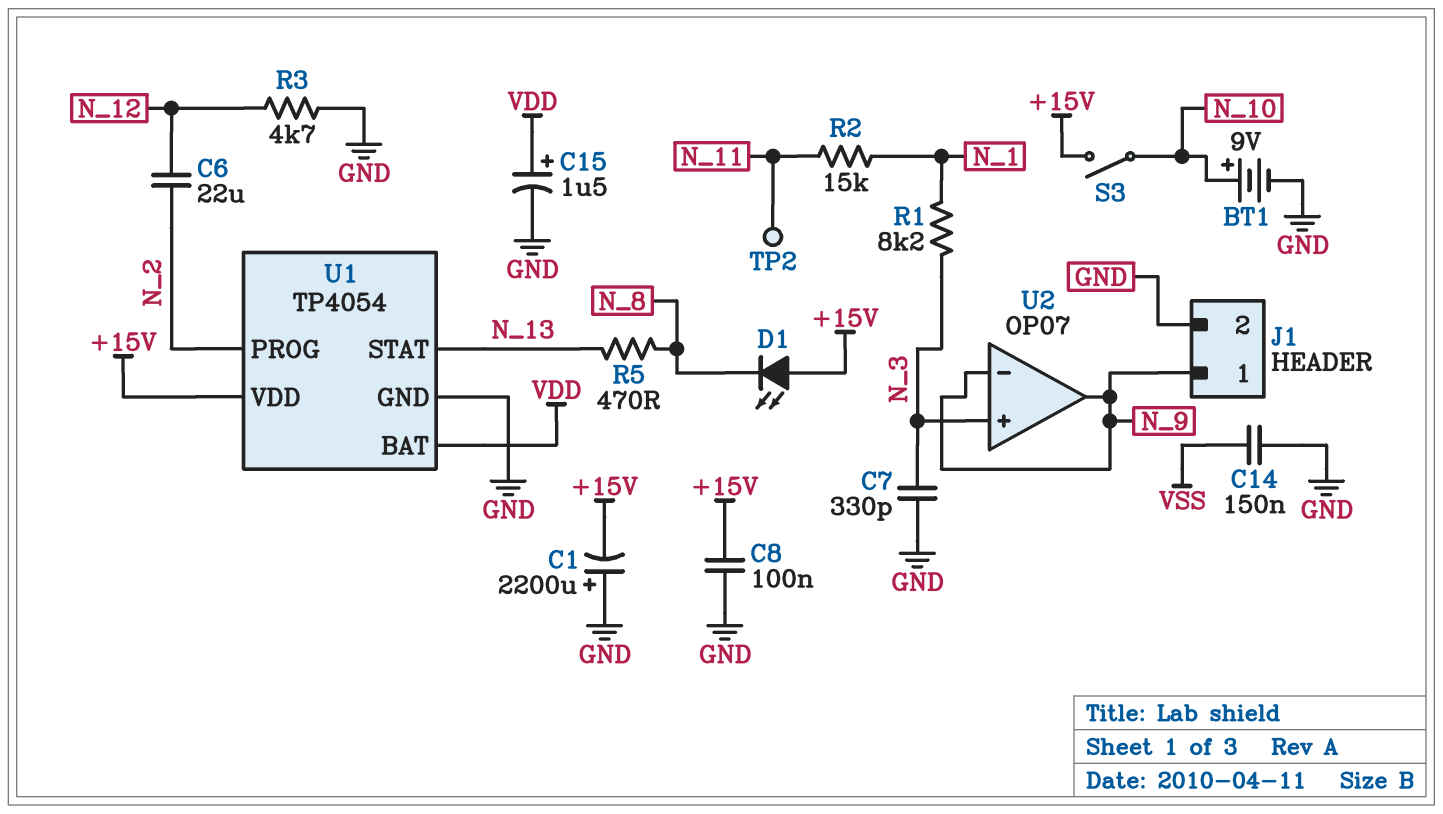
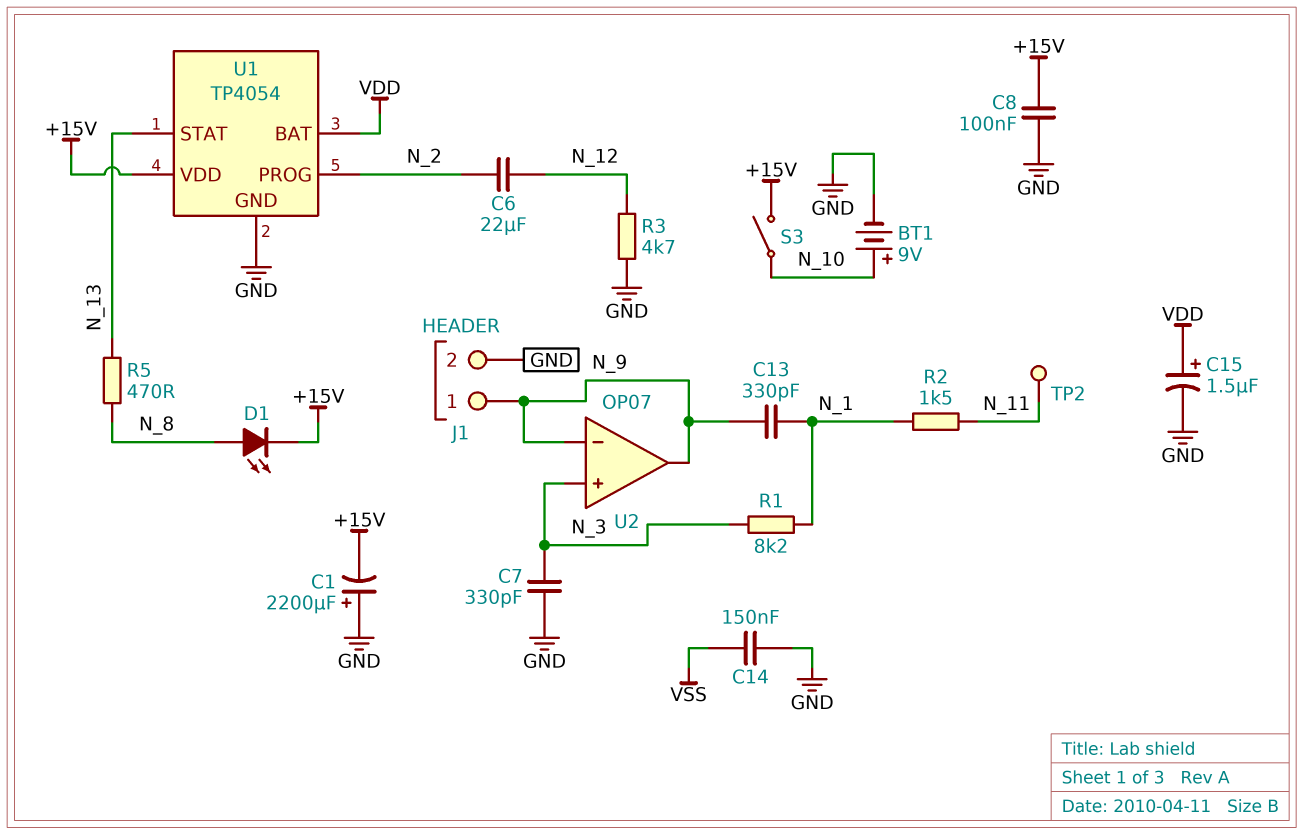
C13: none -> 330pF (N_1, N_9)
D1: LED (A +15V, K N_8) -> LED (A N_8, K +15V)
R2: 15k (N_1, N_11) -> 1.5k (N_1, N_11)

